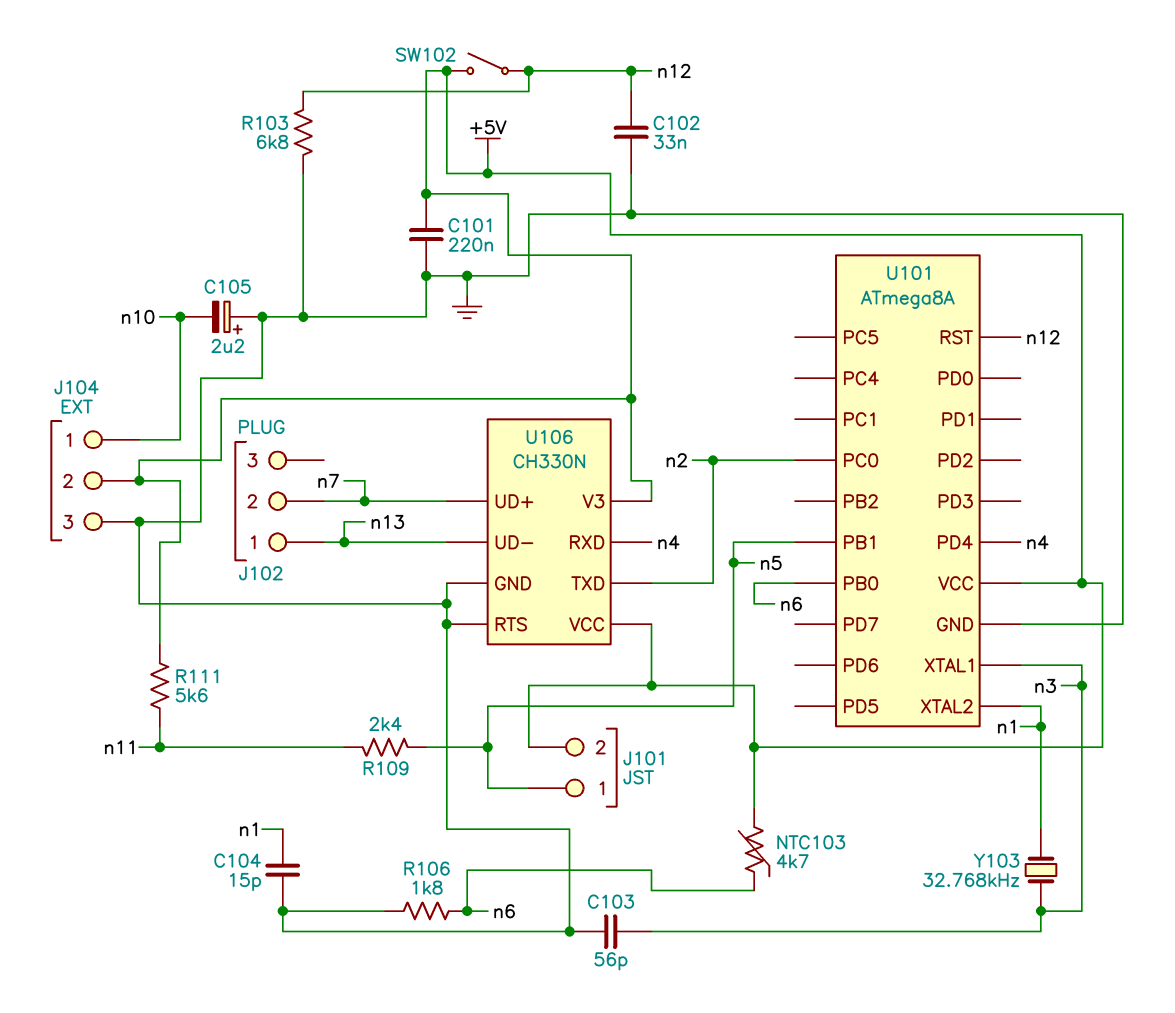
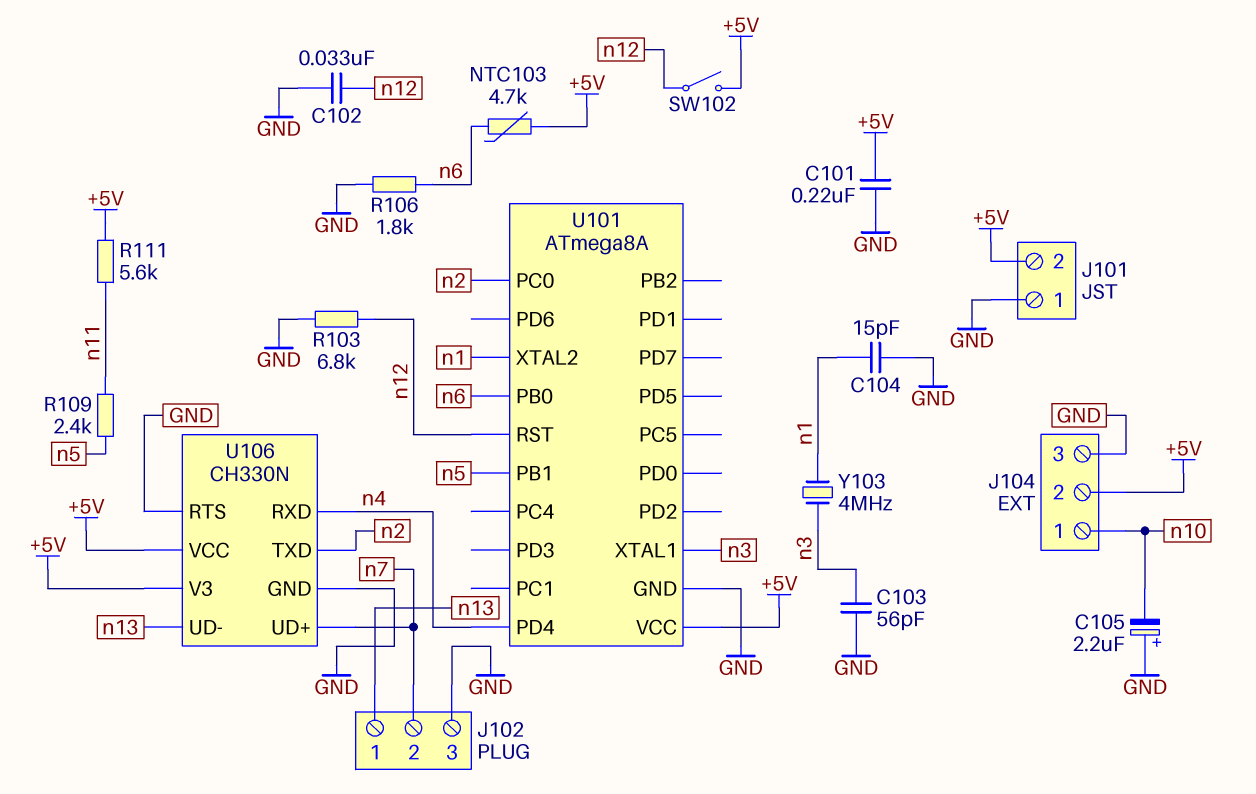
J101 pin 1: n5 -> GND
J102 pin 3: none -> GND
Y103: 32.768kHz (n1, n3) -> 4MHz (n1, n3)

